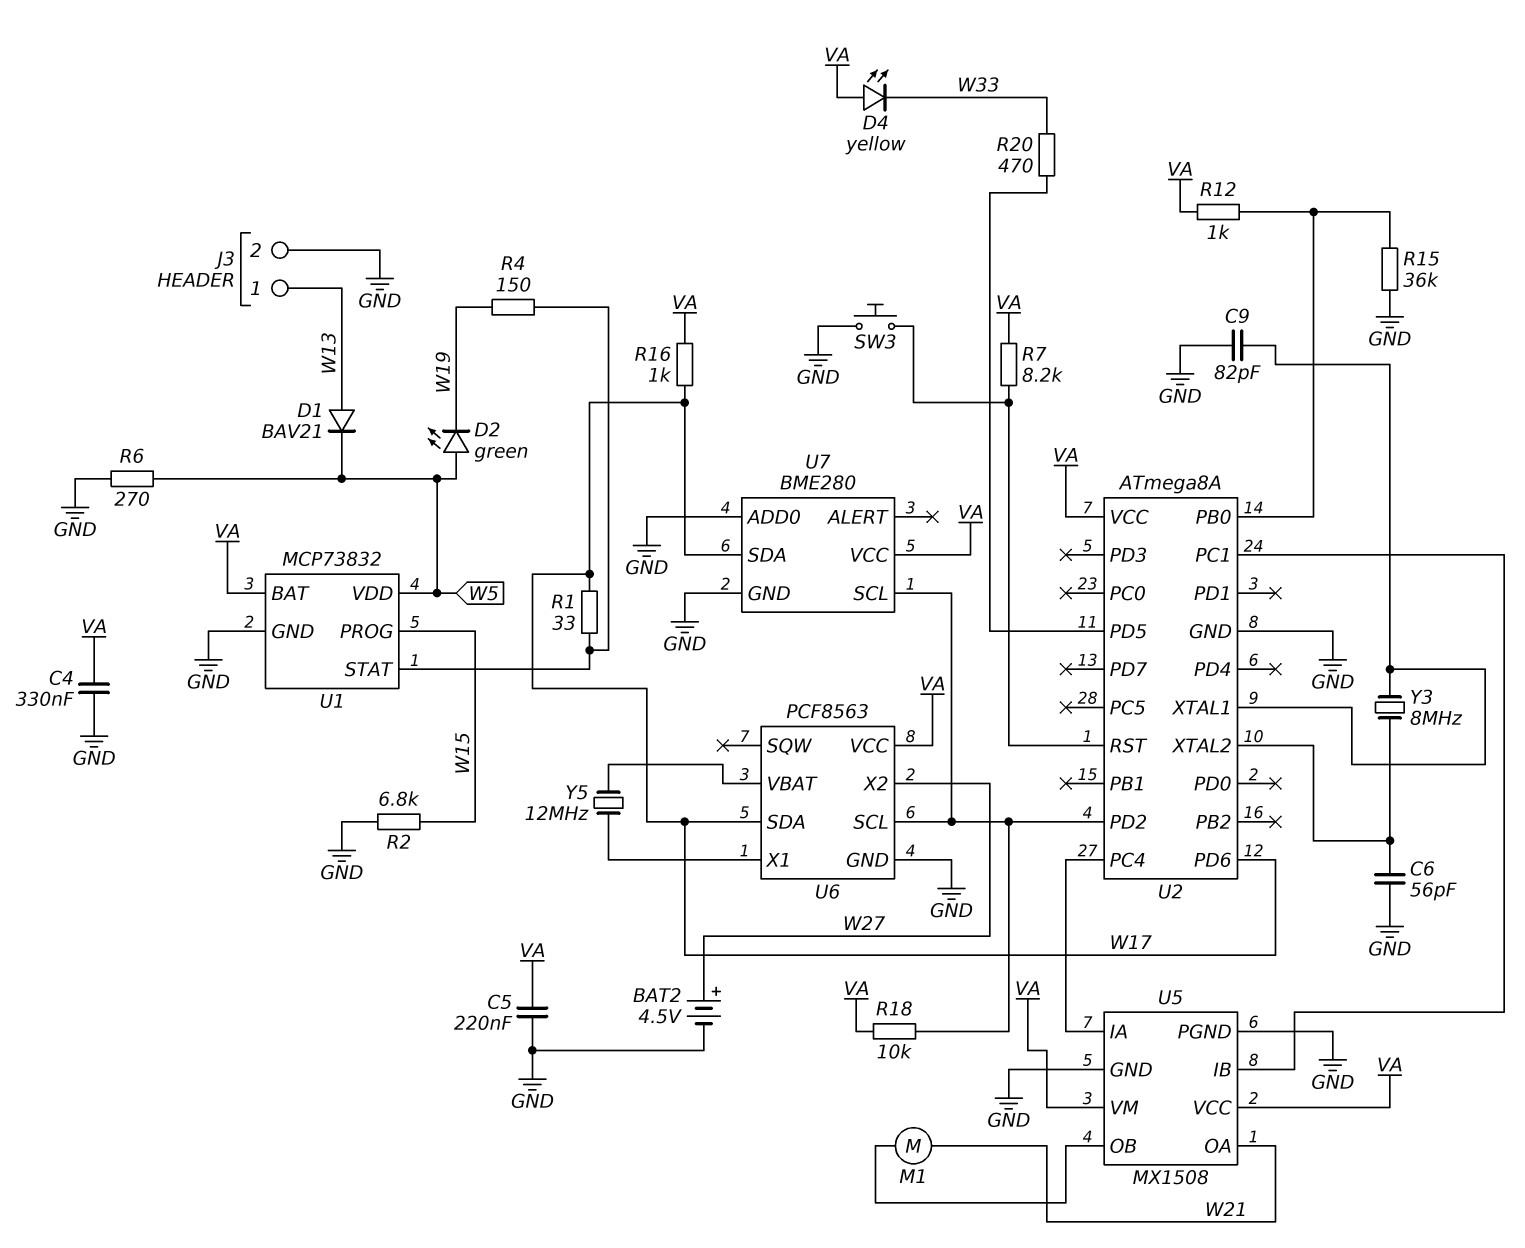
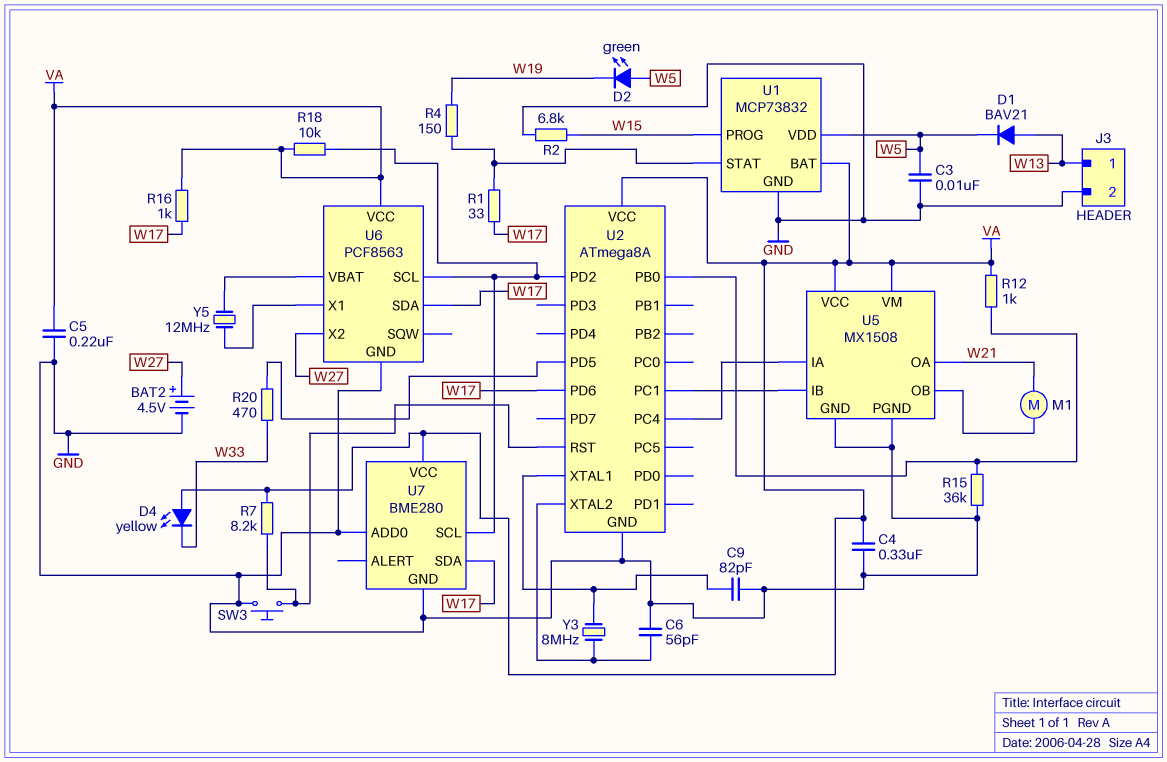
C3: none -> 10nF (GND, W5)
R6: 270 (GND, W5) -> none

